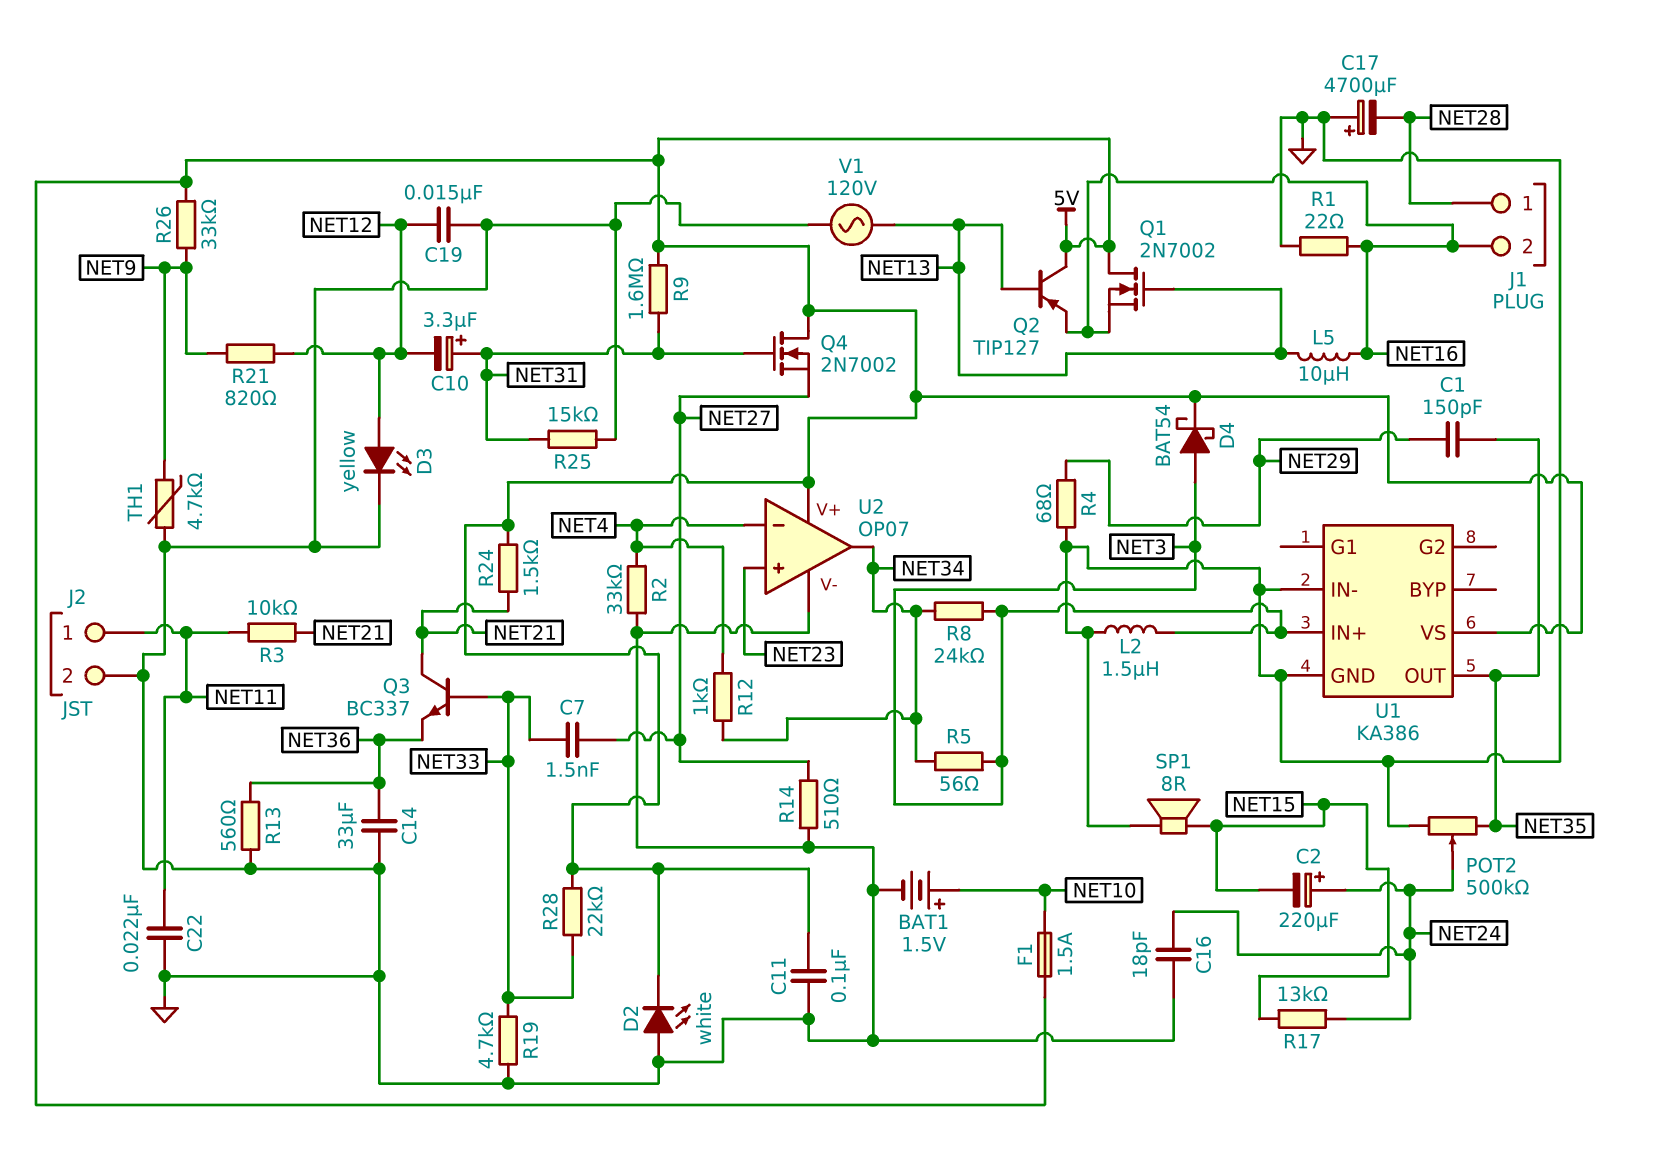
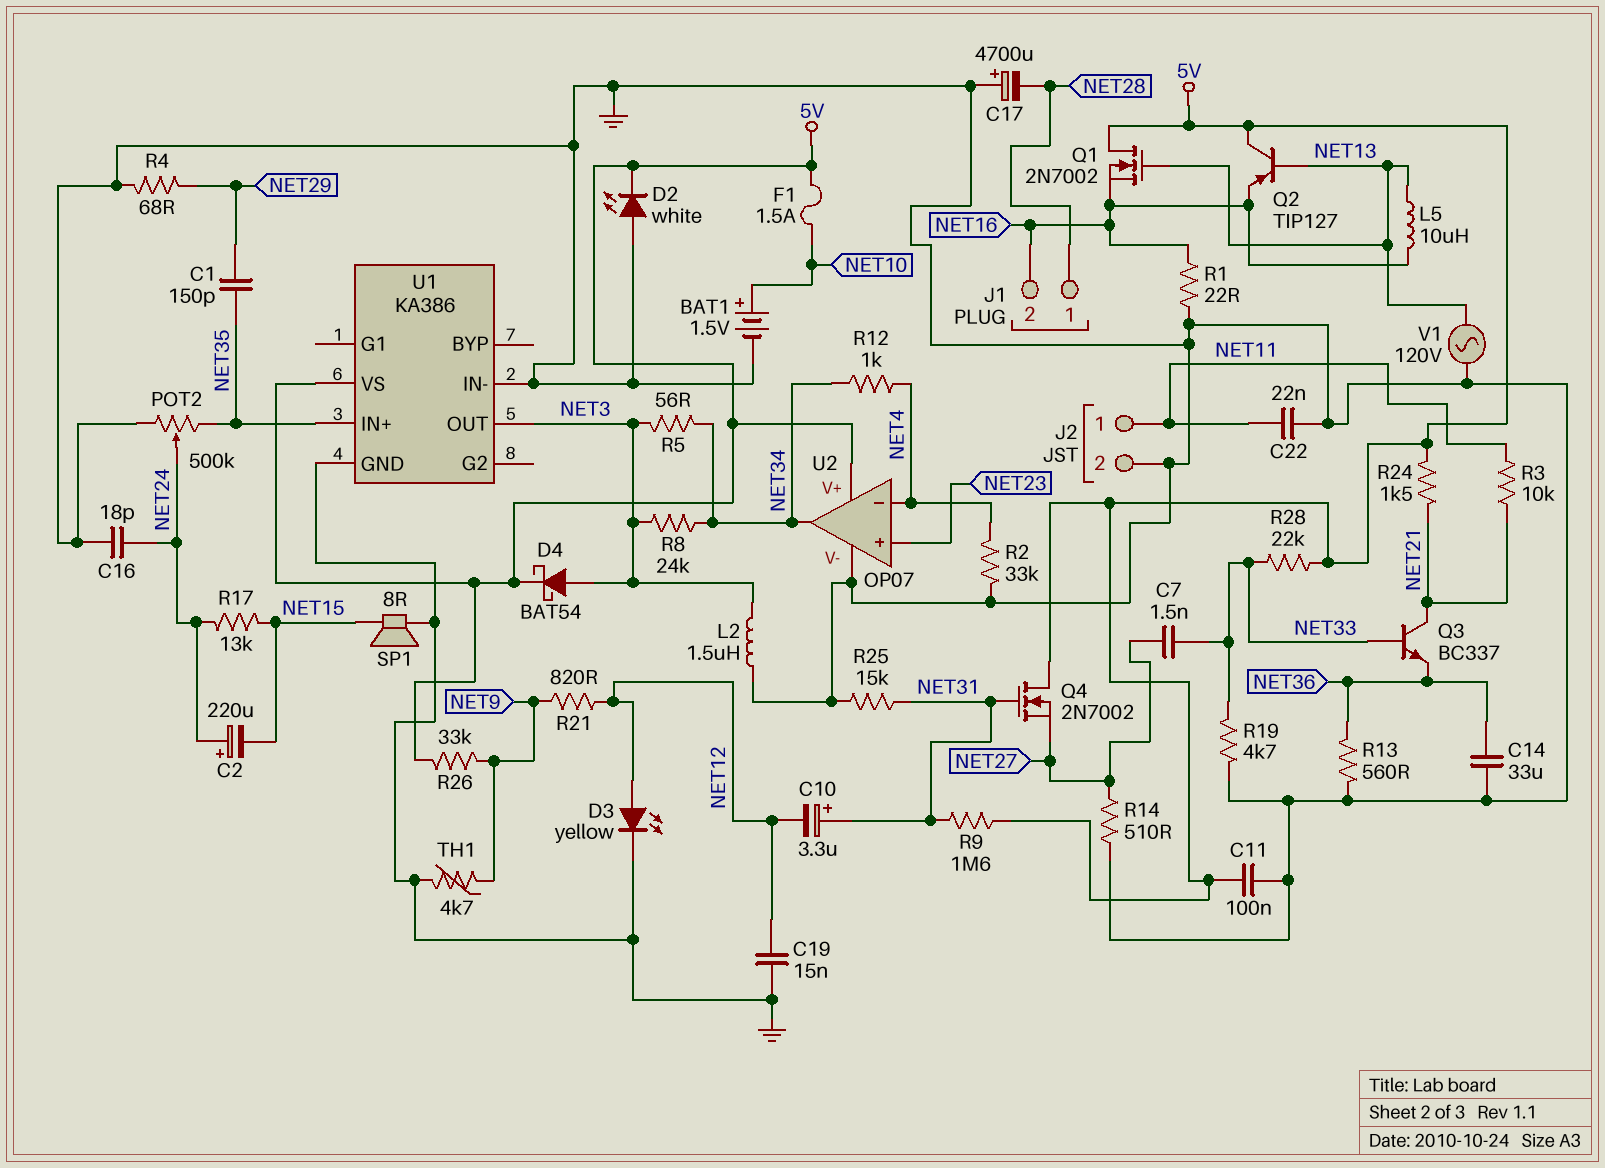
U1 pin IN+: NET3 -> NET35
U1 pin OUT: NET35 -> NET3

